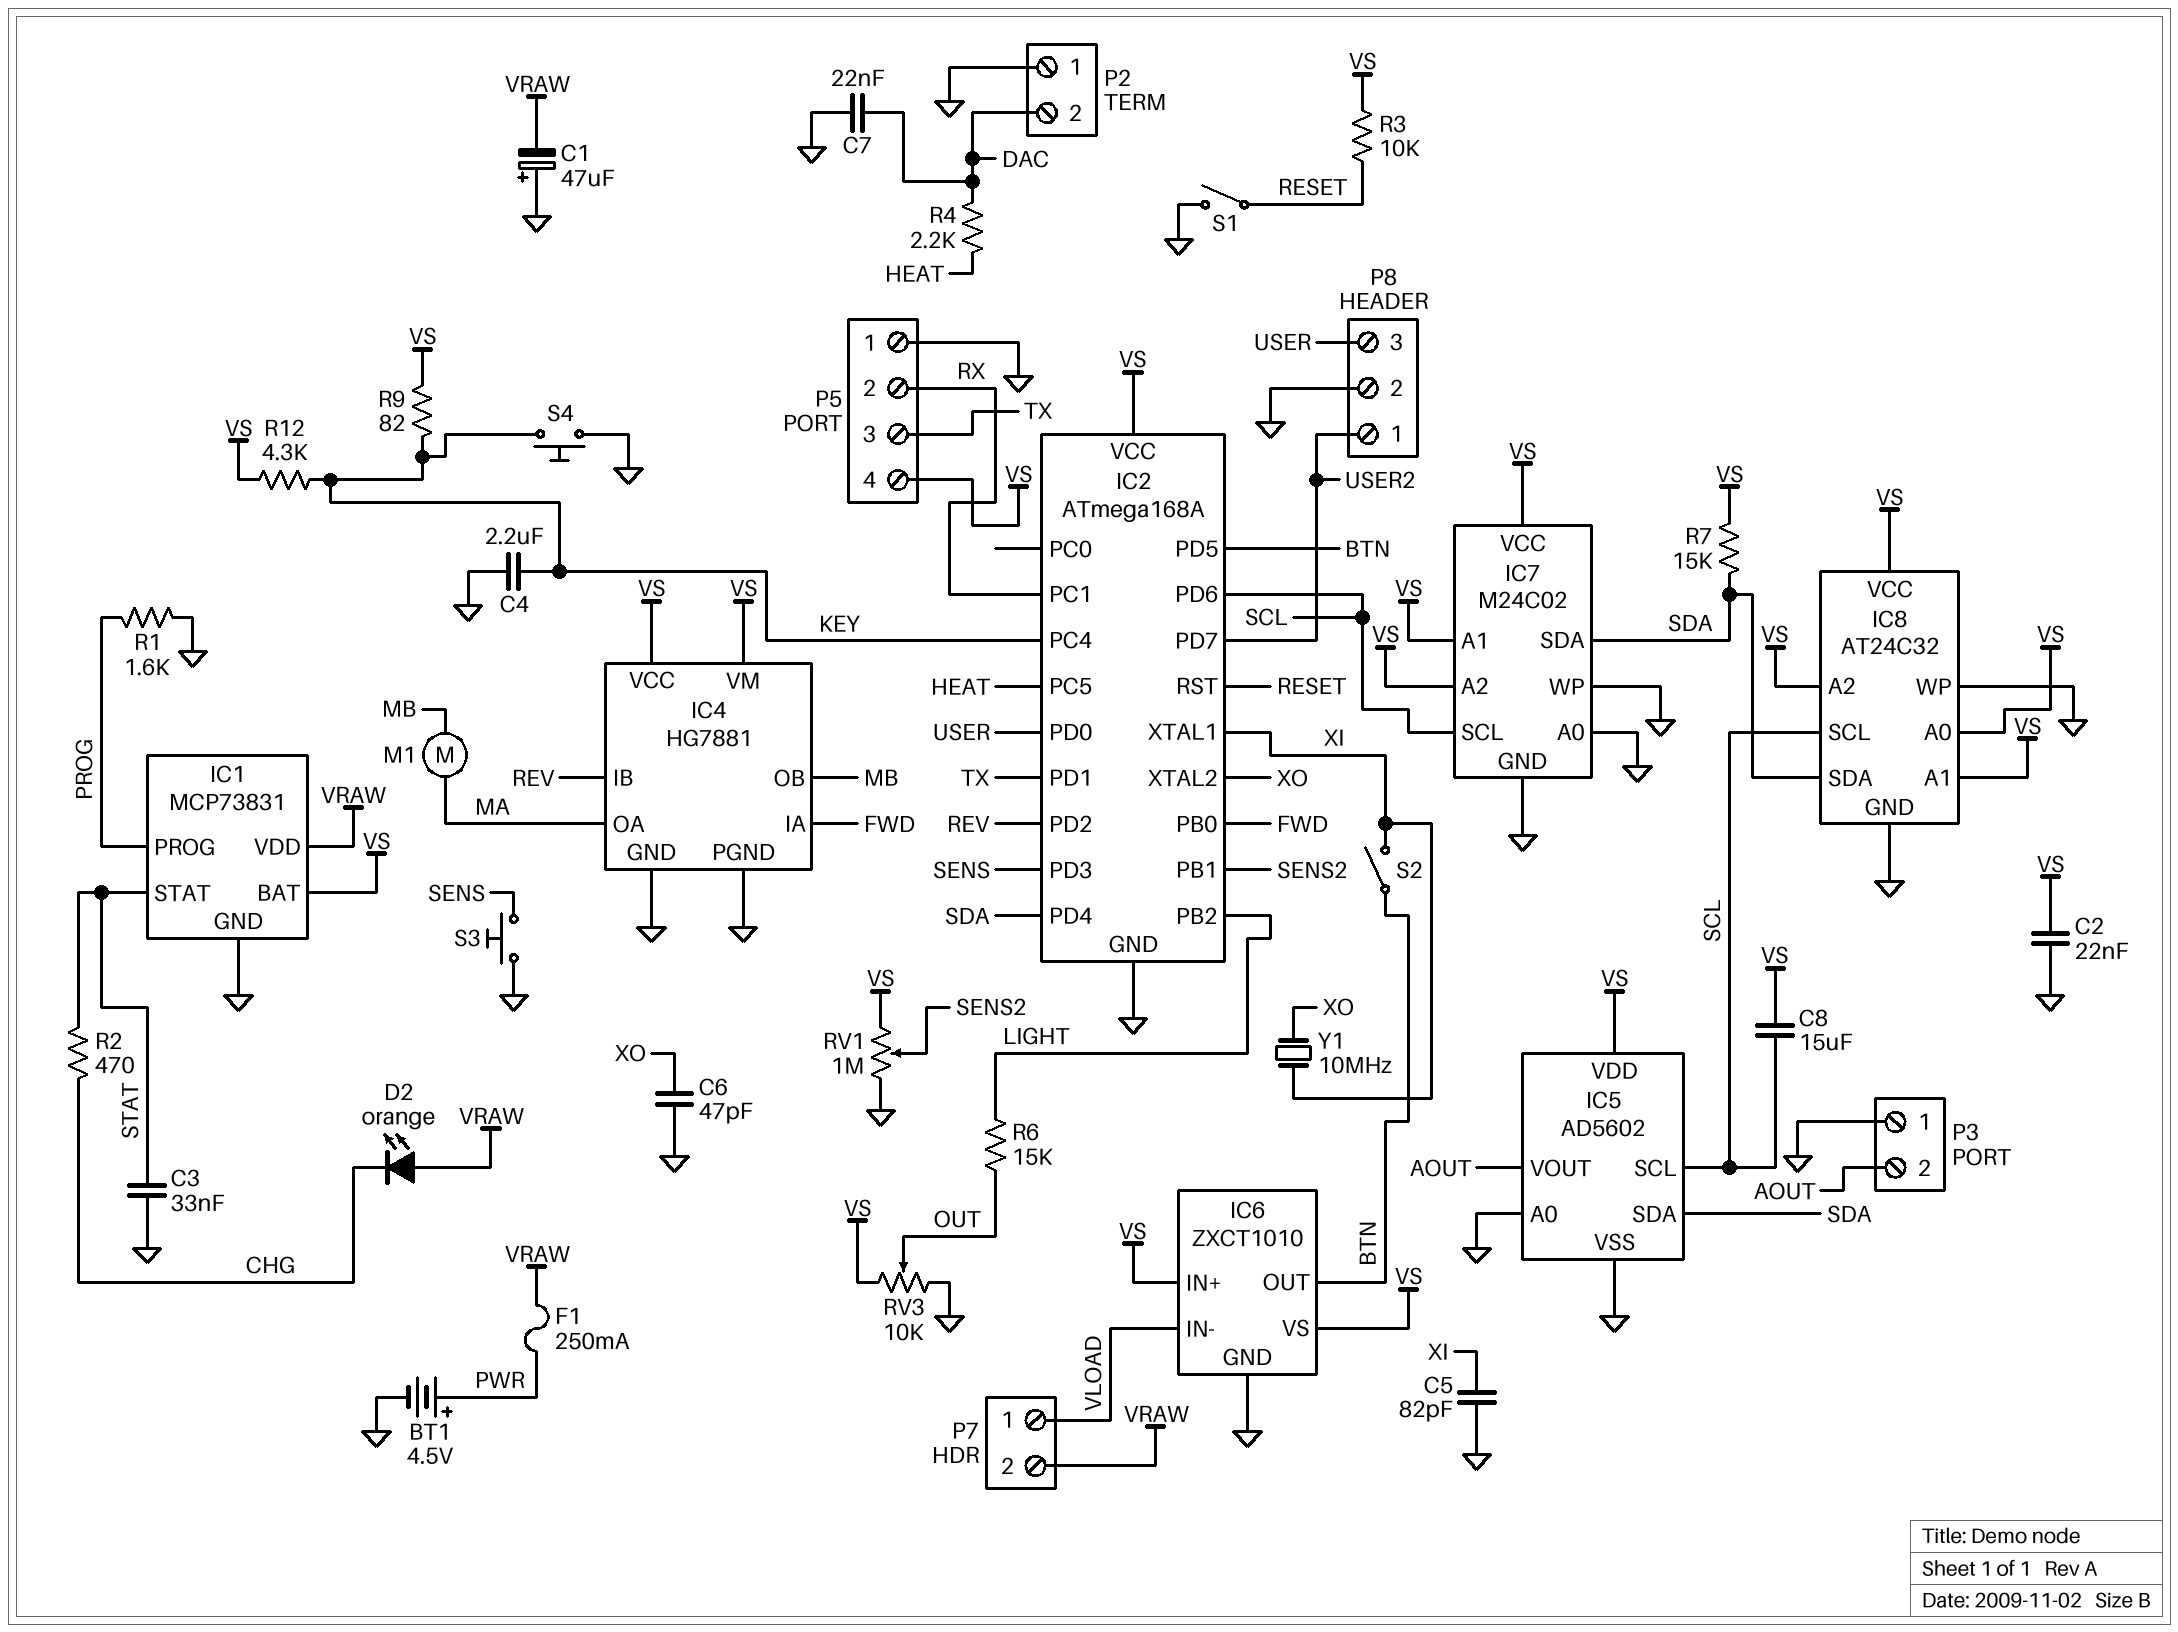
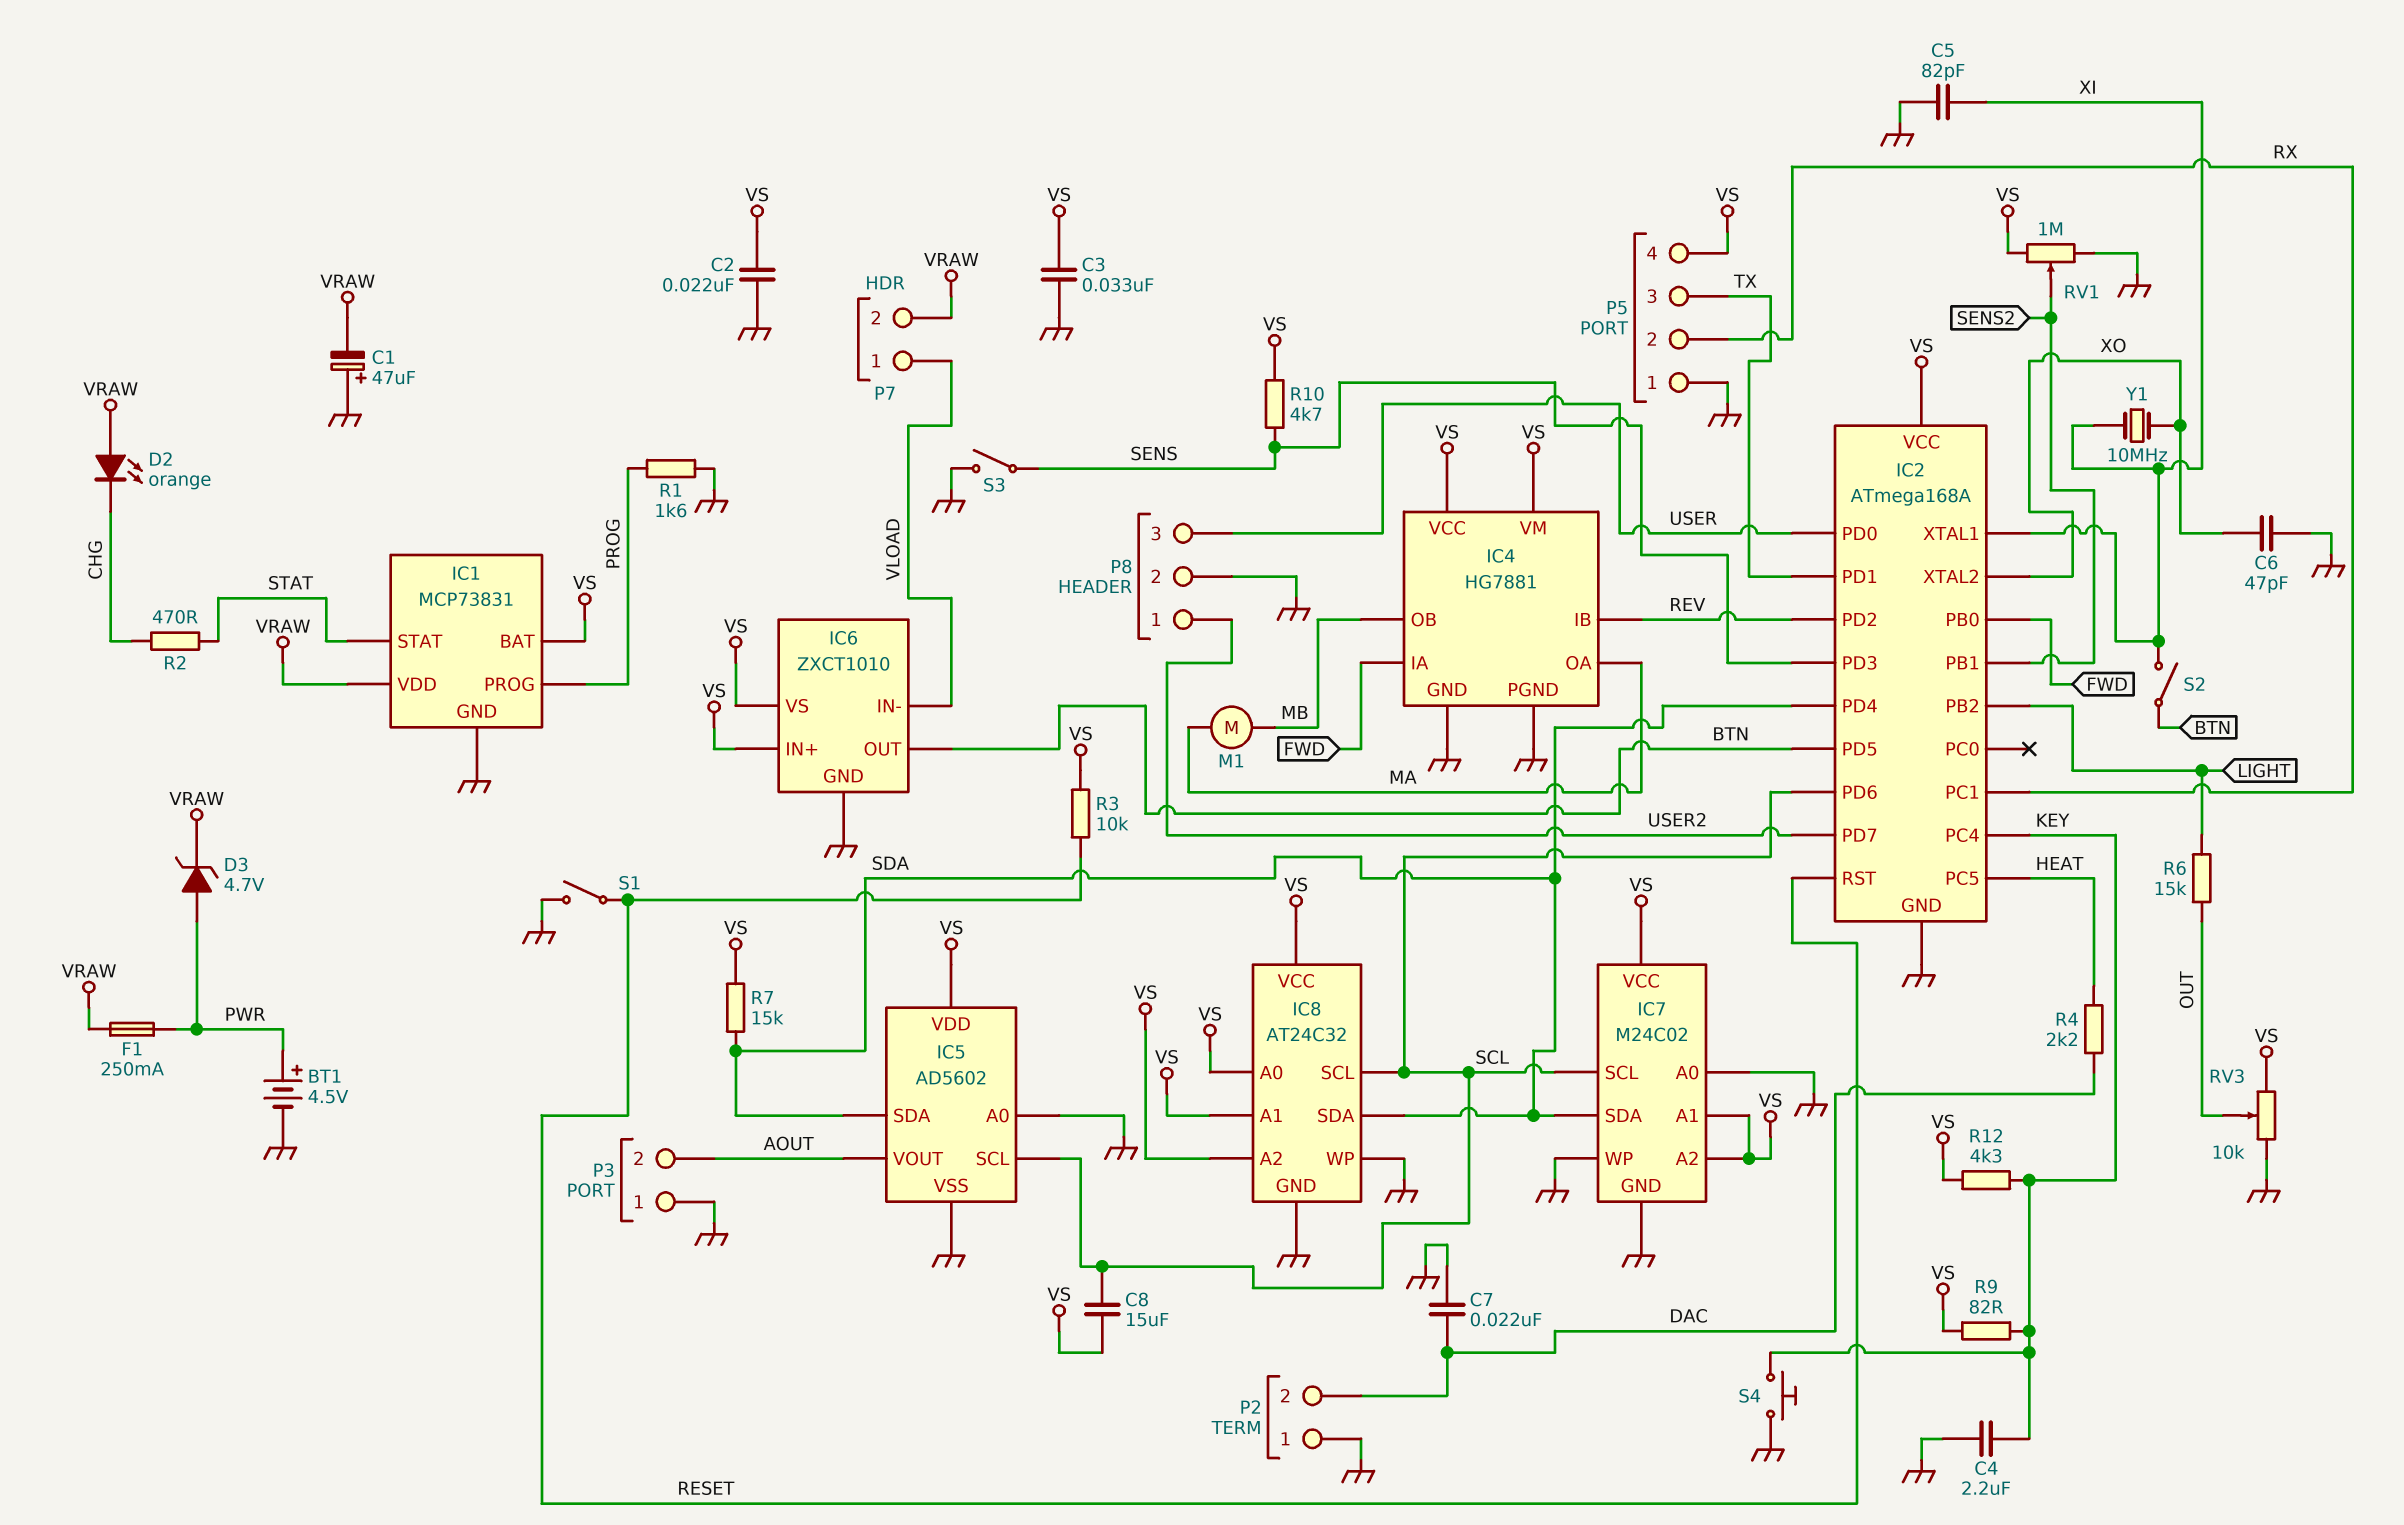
C3: 33nF (GND, STAT) -> 33nF (GND, VS)
D3: none -> zener 4.7V (A PWR, K VRAW)
R10: none -> 4.7k (SENS, VS)
S3: button (GND, SENS) -> switch (GND, SENS)

